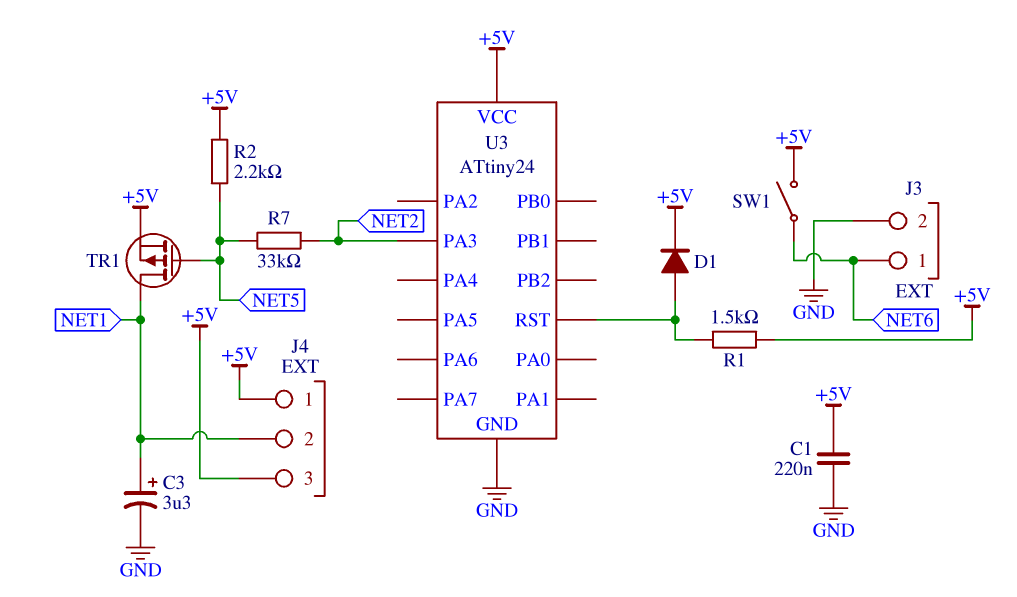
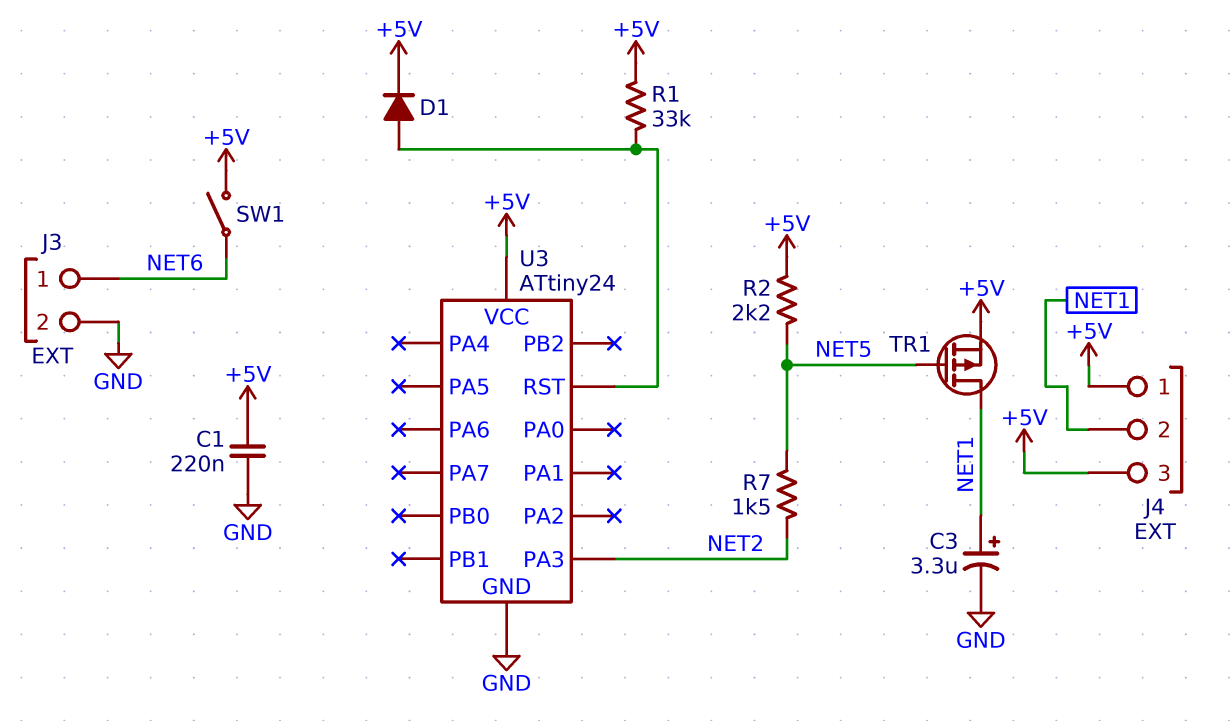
R1: 1.5k (+5V, U3/RST) -> 33k (+5V, U3/RST)
R7: 33k (NET2, NET5) -> 1.5k (NET2, NET5)

